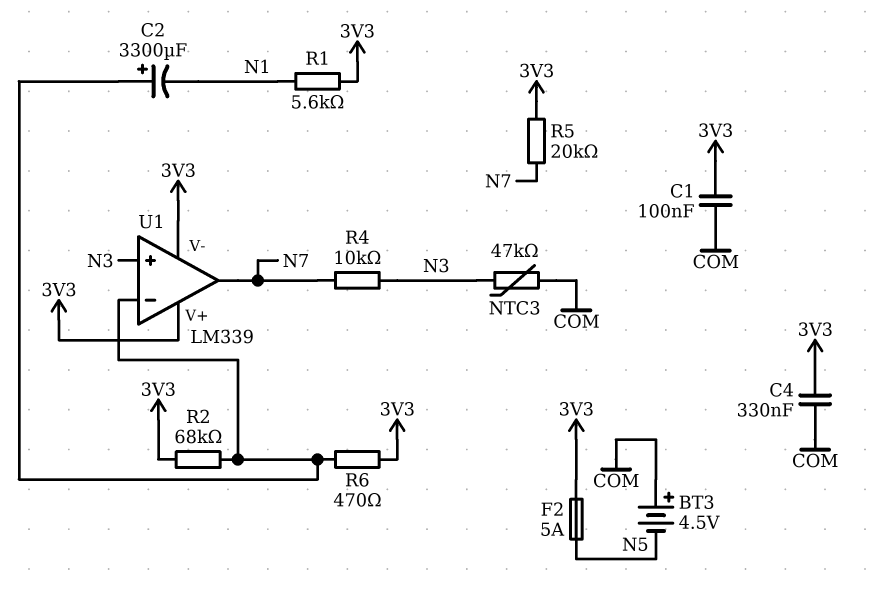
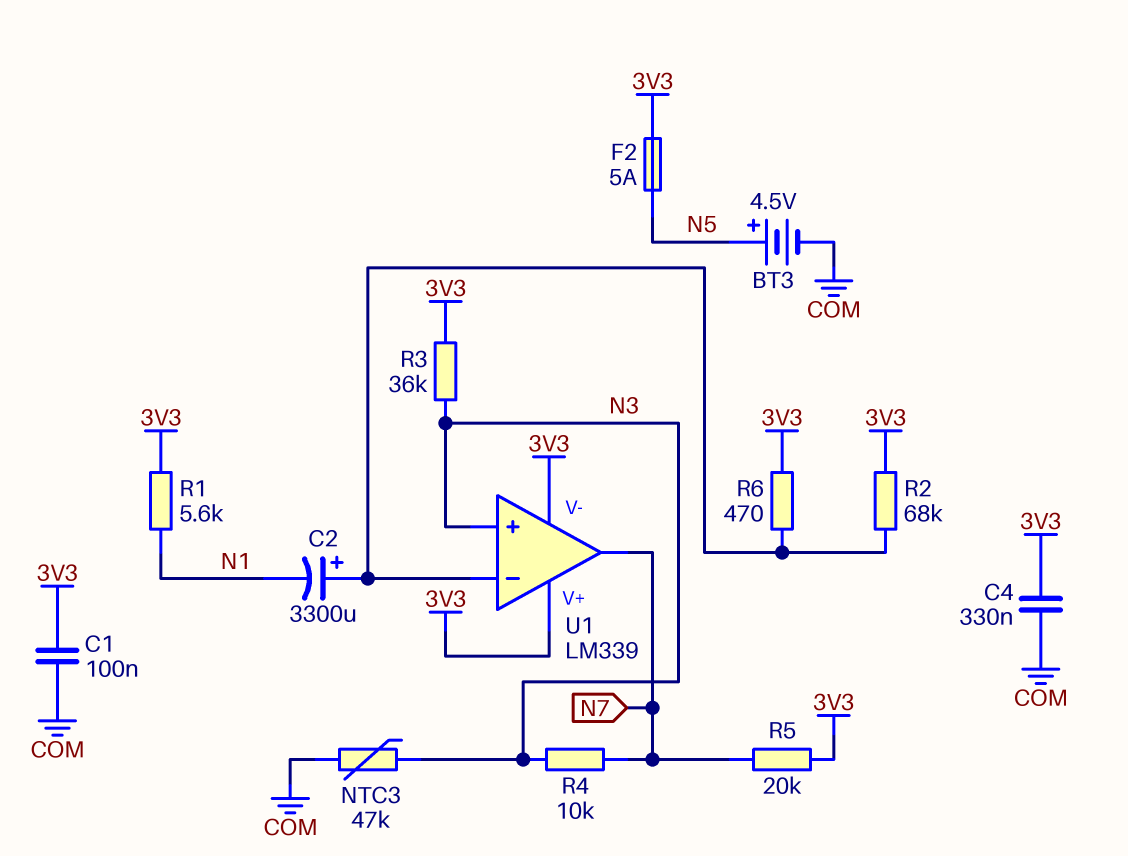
BT3: 4.5V (plus COM, minus N5) -> 4.5V (plus N5, minus COM)
R3: none -> 36k (3V3, N3)

